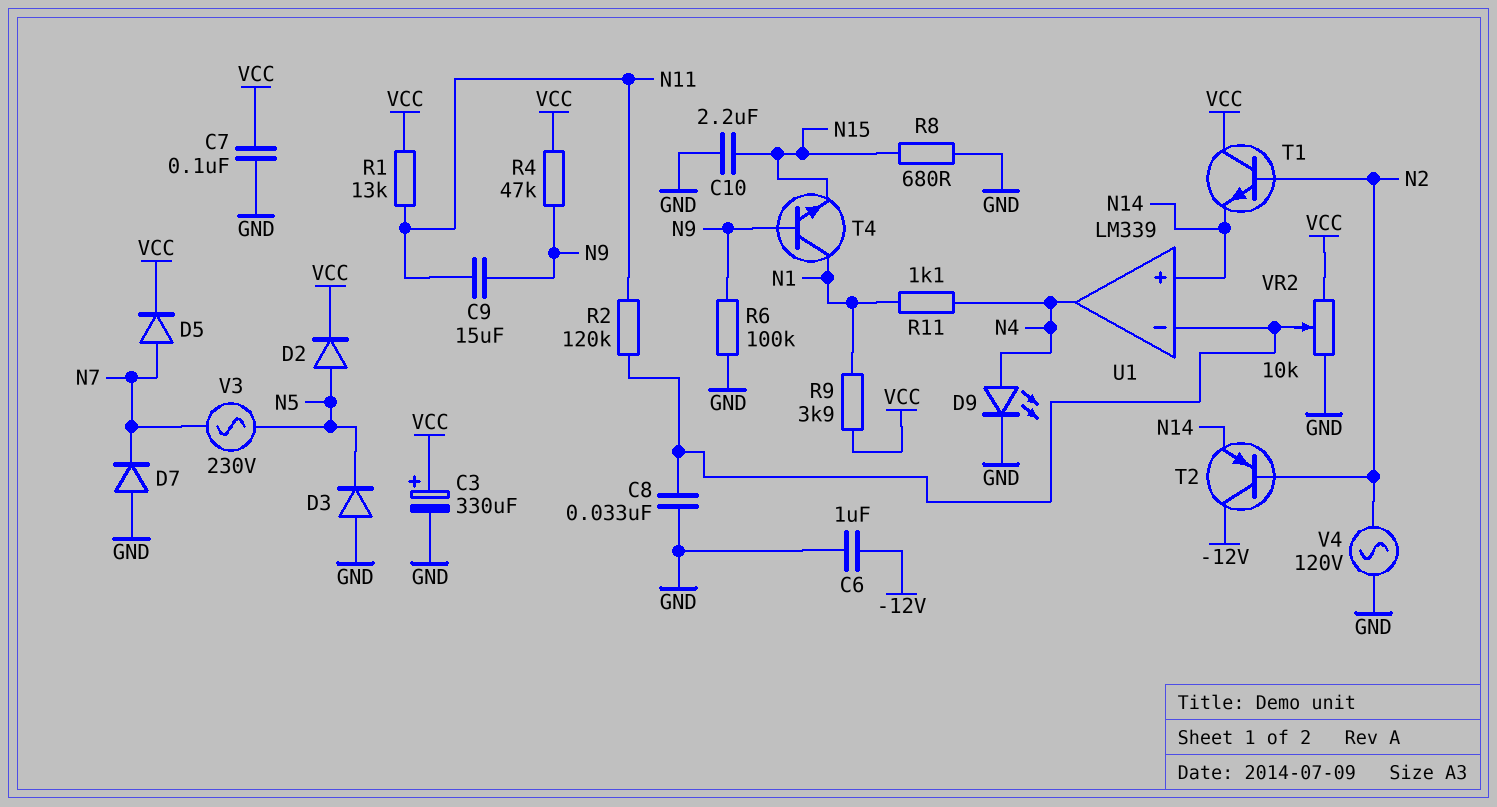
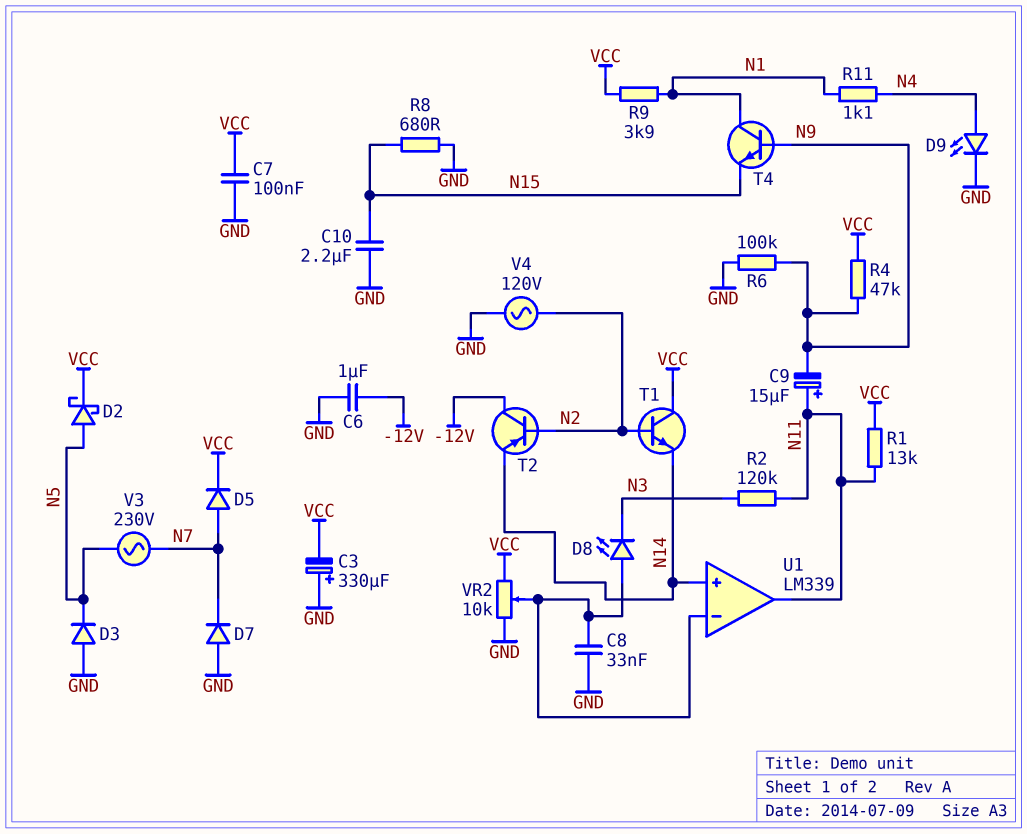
C3: 330uF (plus VCC, minus GND) -> 330uF (plus GND, minus VCC)
C9: 15uF (N9, N11) -> 15uF (plus N11, minus N9)
D2: diode (A N5, K VCC) -> schottky (A N5, K VCC)
D8: none -> LED (A U1/in-, K N3)
R2: 120k (N11, U1/in-) -> 120k (N3, N11)
U1 pin out: N4 -> N11

